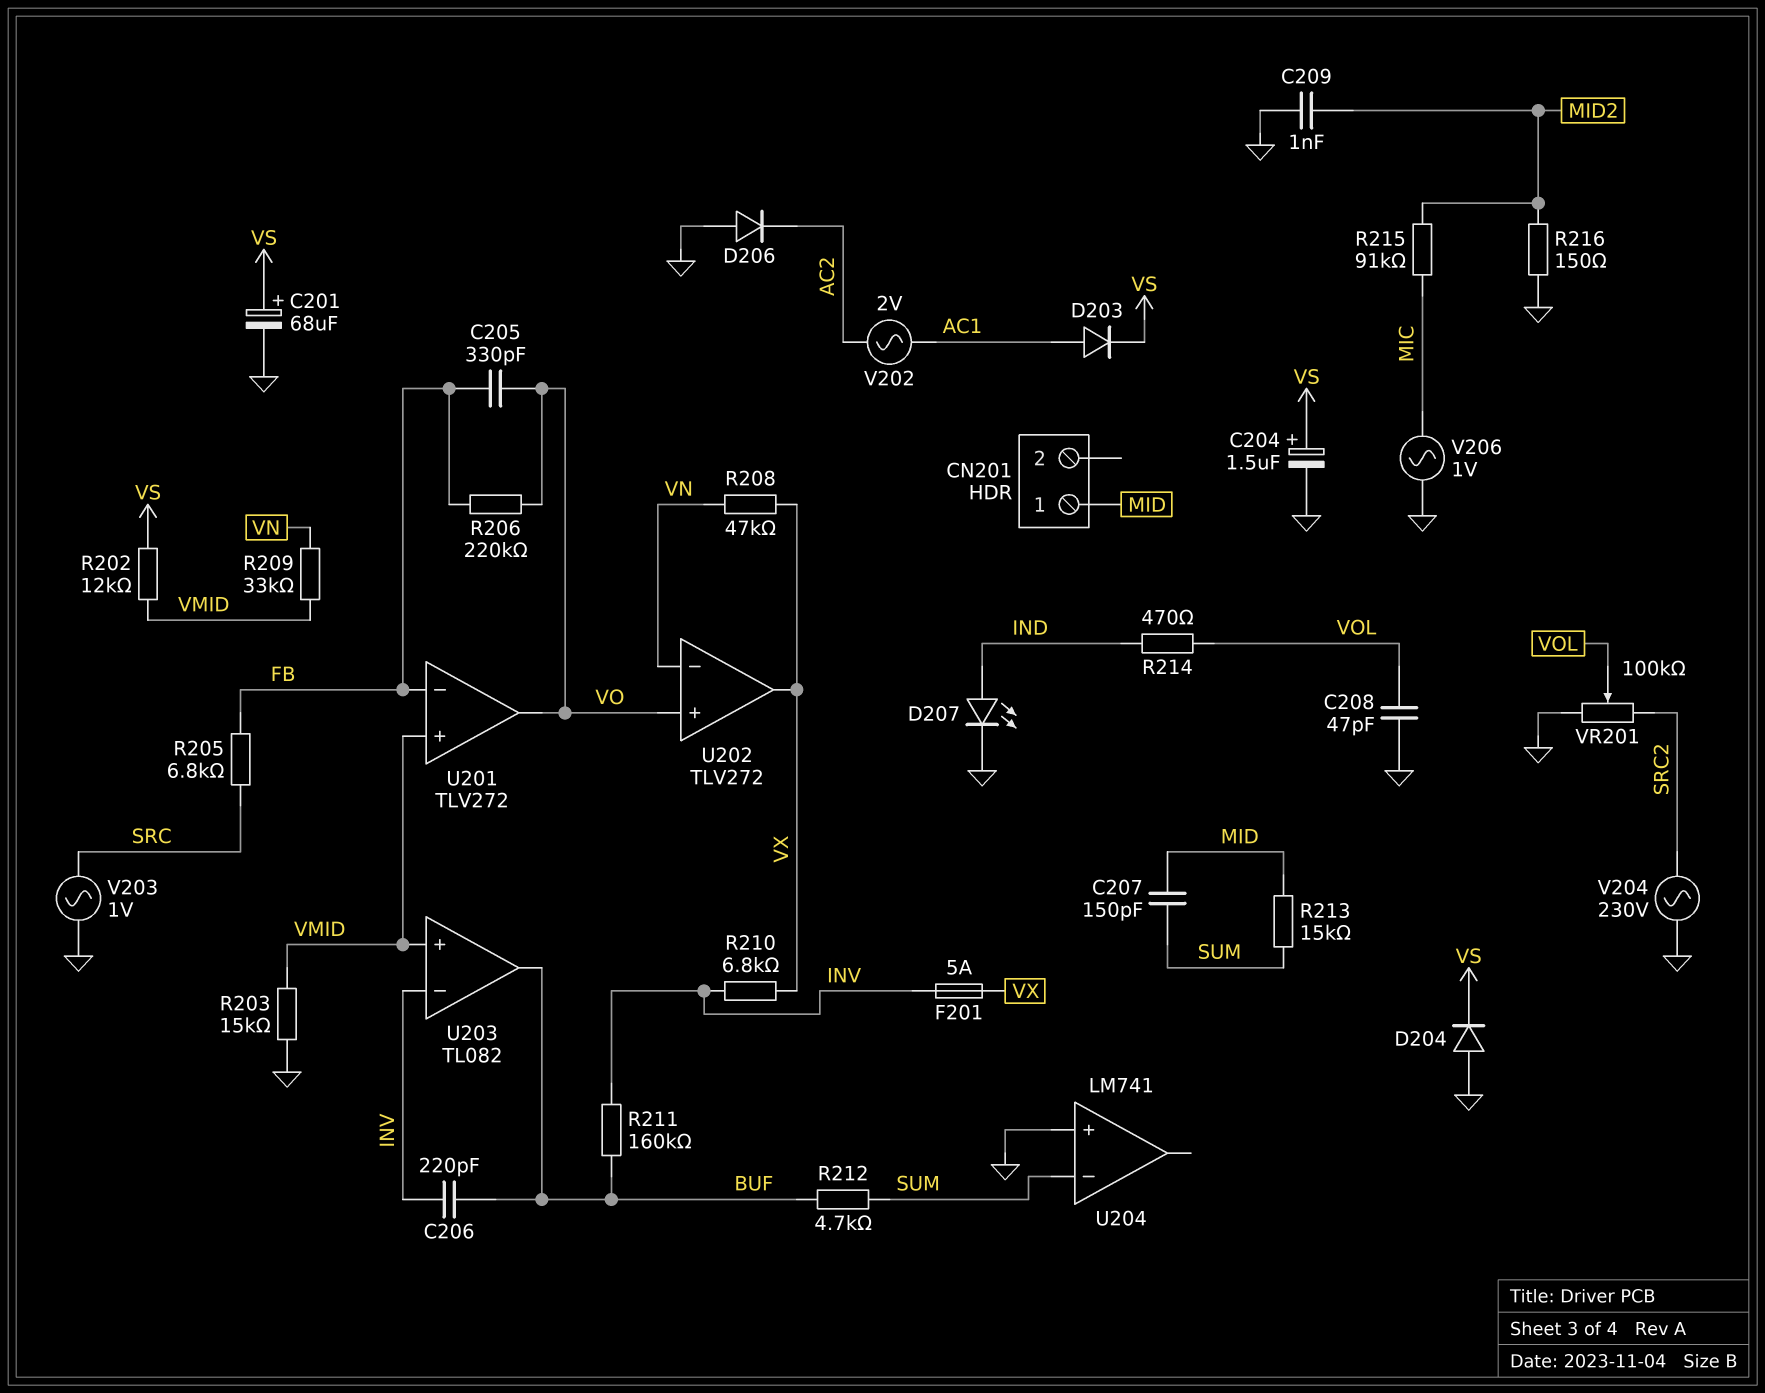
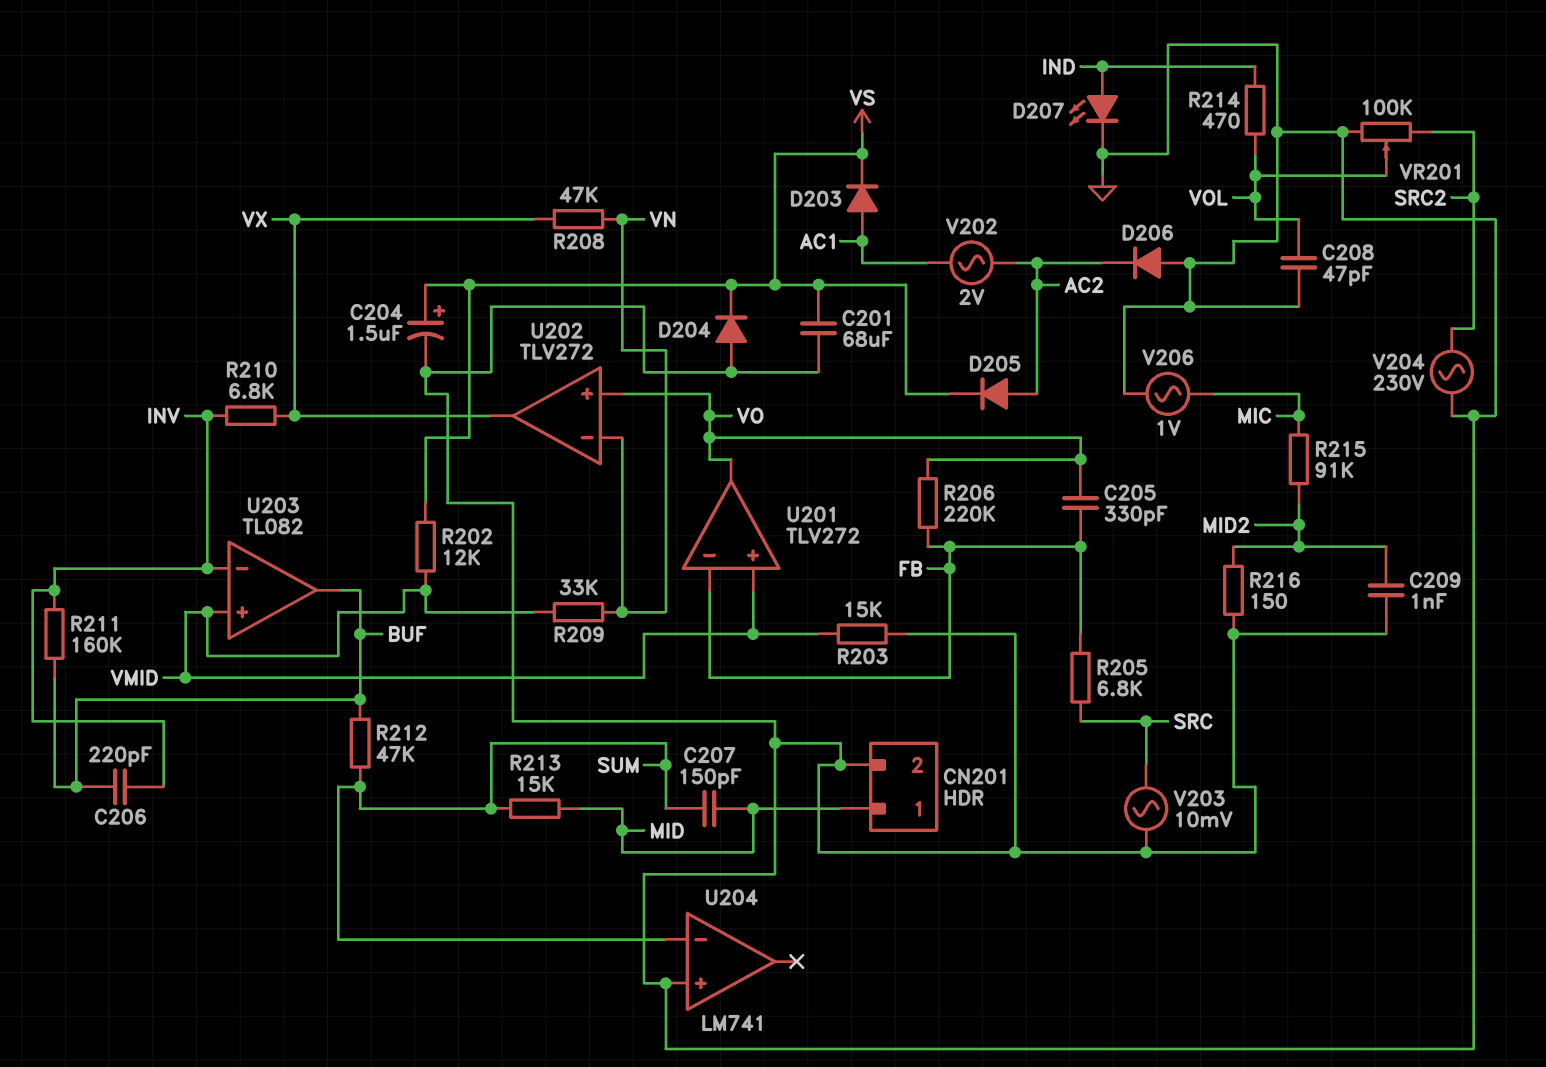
C201: 68uF (plus VS, minus GND) -> 68uF (GND, VS)
CN201 pin 2: none -> GND
D205: none -> diode (A AC2, K VS)
F201: 5A (INV, VX) -> none
R212: 4.7k (BUF, SUM) -> 47k (BUF, SUM)
V203: AC 1V (GND, SRC) -> AC 10mV (GND, SRC)

